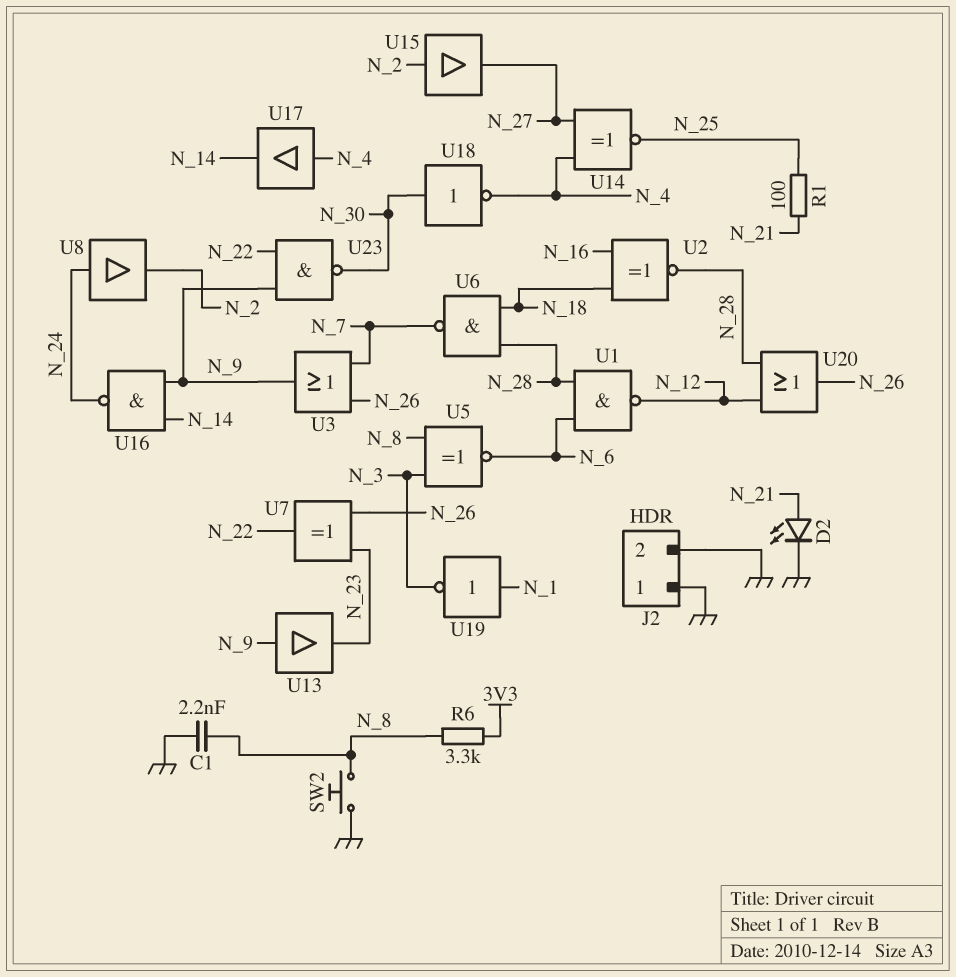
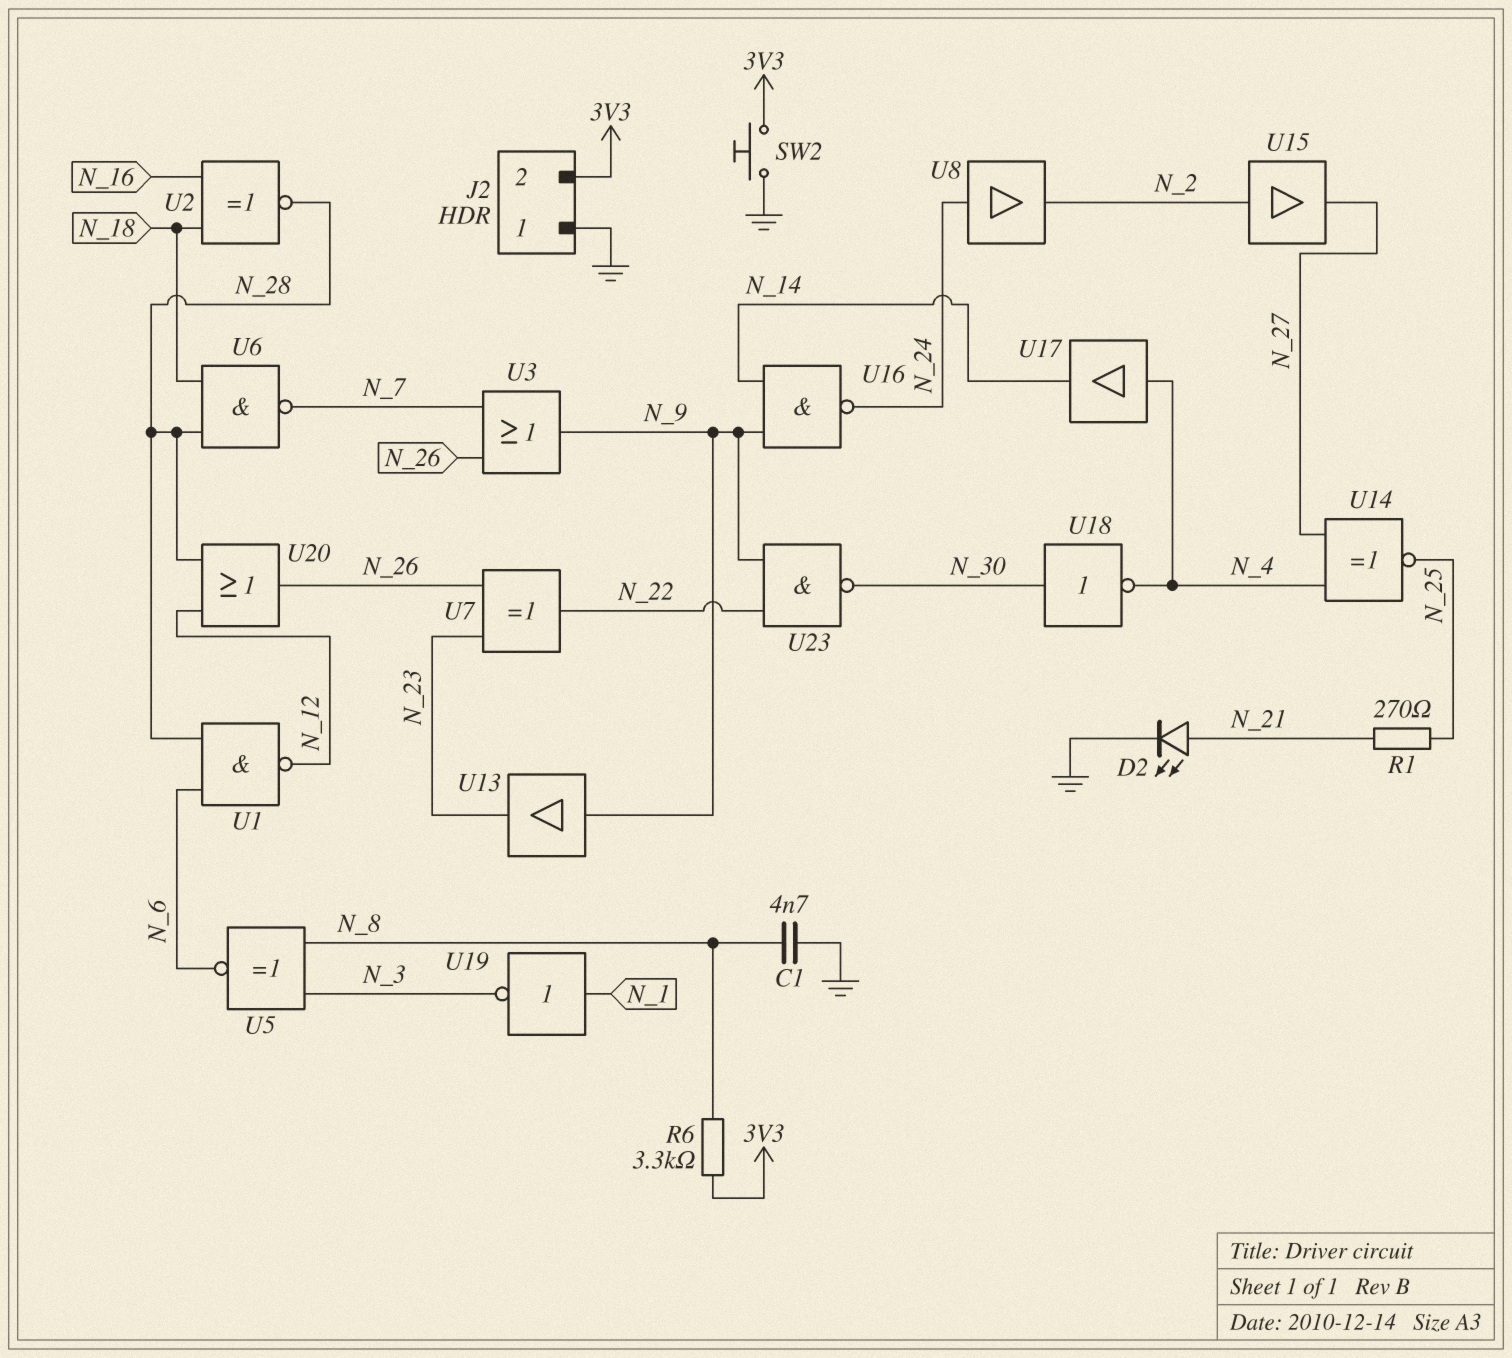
C1: 2.2nF (GND, N_8) -> 4.7nF (GND, N_8)
J2 pin 2: GND -> 3V3
R1: 100 (N_21, N_25) -> 270 (N_21, N_25)
SW2: button (GND, N_8) -> button (3V3, GND)

